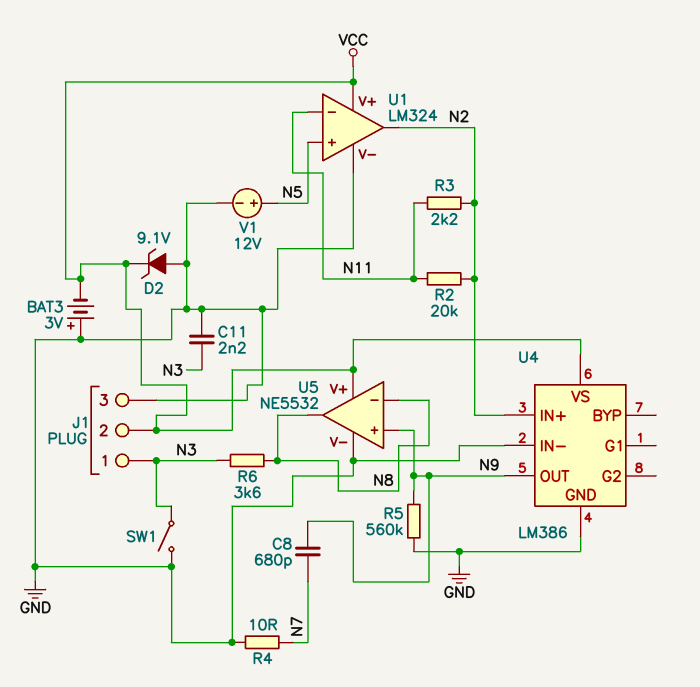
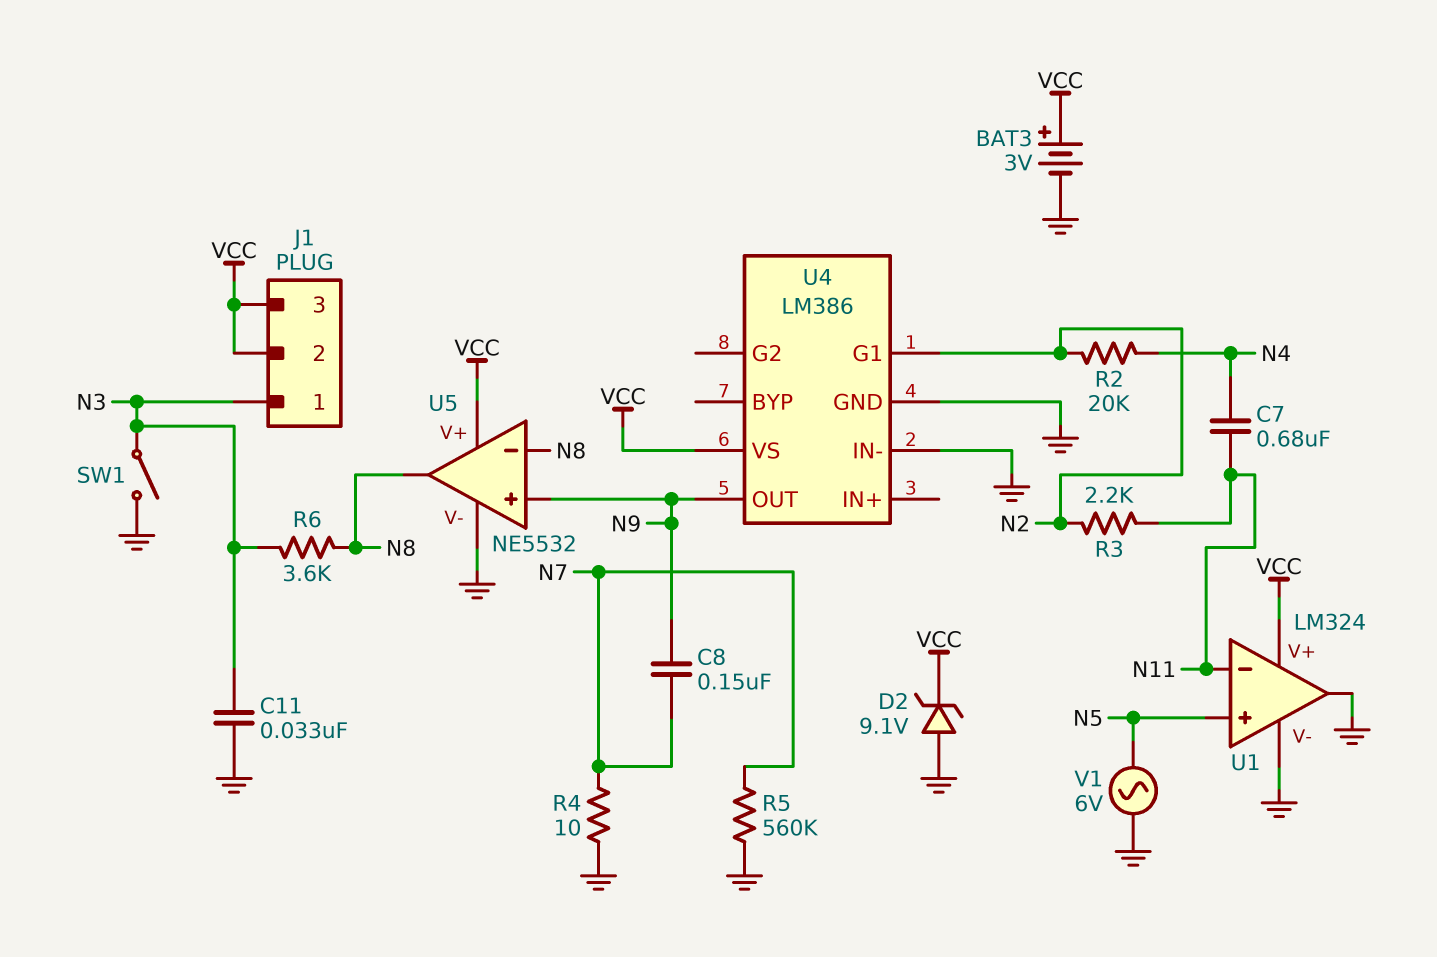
BAT3: 3V (plus GND, minus VCC) -> 3V (plus VCC, minus GND)
C7: none -> 680nF (N4, N11)
C8: 680pF (N7, N9) -> 150nF (N7, N9)
C11: 2.2nF (GND, N3) -> 33nF (GND, N3)
J1 pin 3: GND -> VCC
R2: 20k (N2, N11) -> 20k (N2, N4)
R5: 560k (GND, N9) -> 560k (GND, N7)
U1 pin out: N2 -> GND
U4 pin G1: none -> N2
U4 pin IN+: N2 -> none
V1: 12V (plus N5, minus GND) -> AC 6V (GND, N5)

